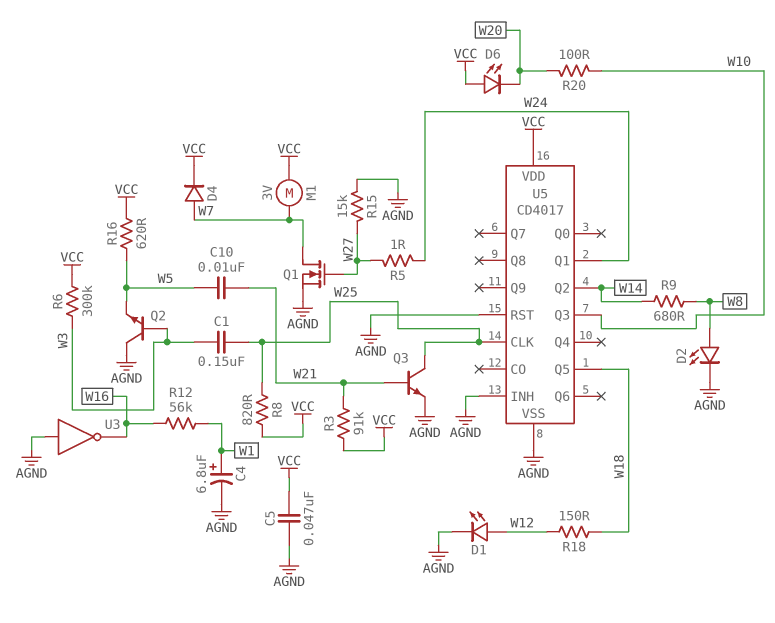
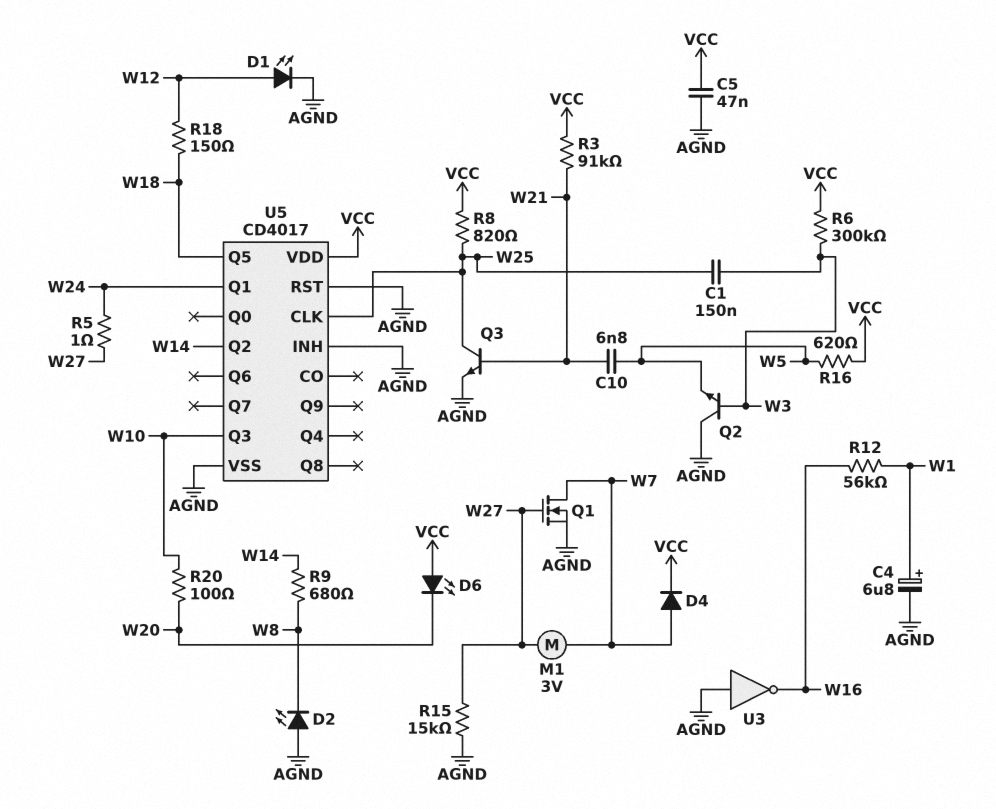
C10: 10nF (W5, W21) -> 6.8nF (W5, W21)
D2: LED (A W8, K AGND) -> LED (A AGND, K W8)
M1: motor 3V (VCC, W7) -> motor 3V (W7, W27)

